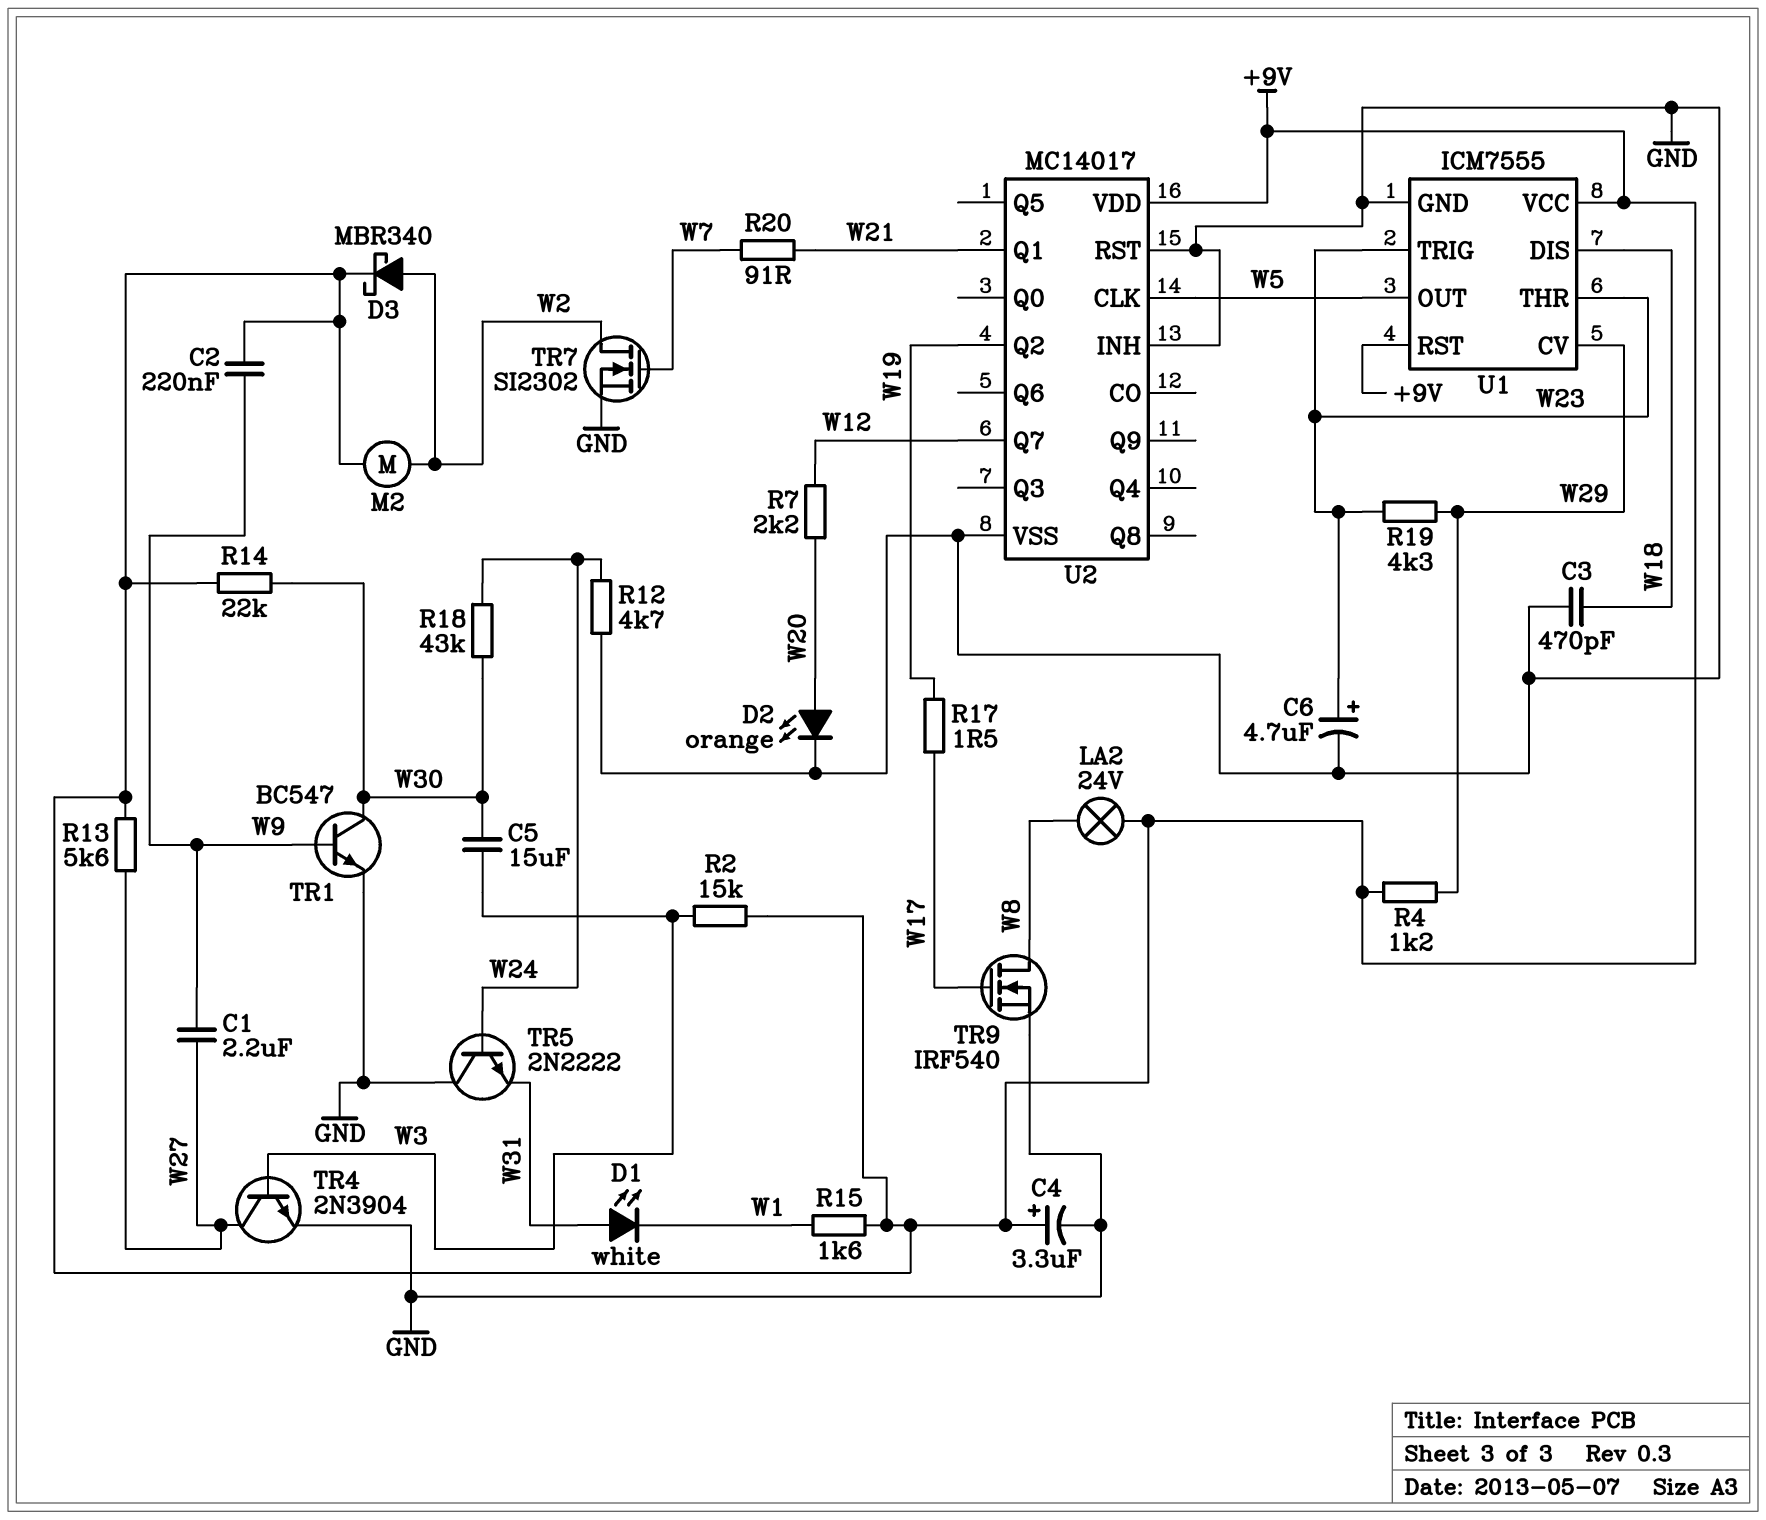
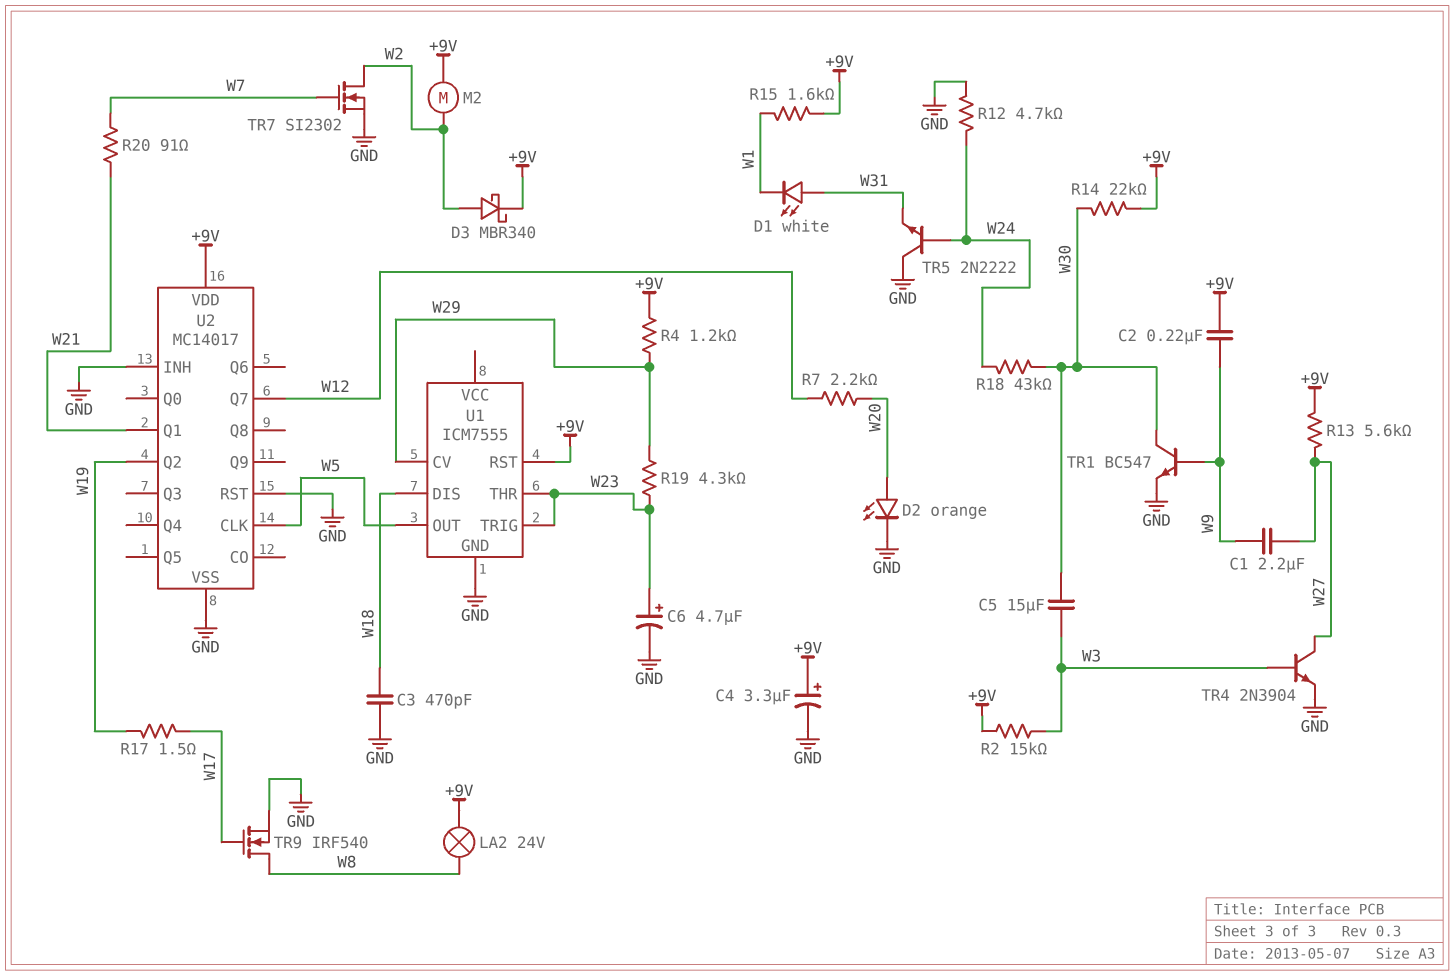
U1 pin VCC: +9V -> none

